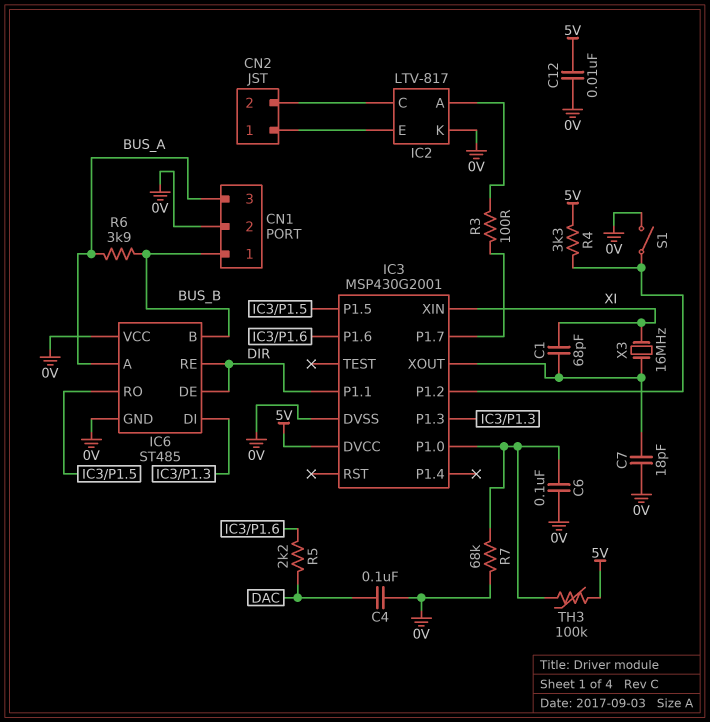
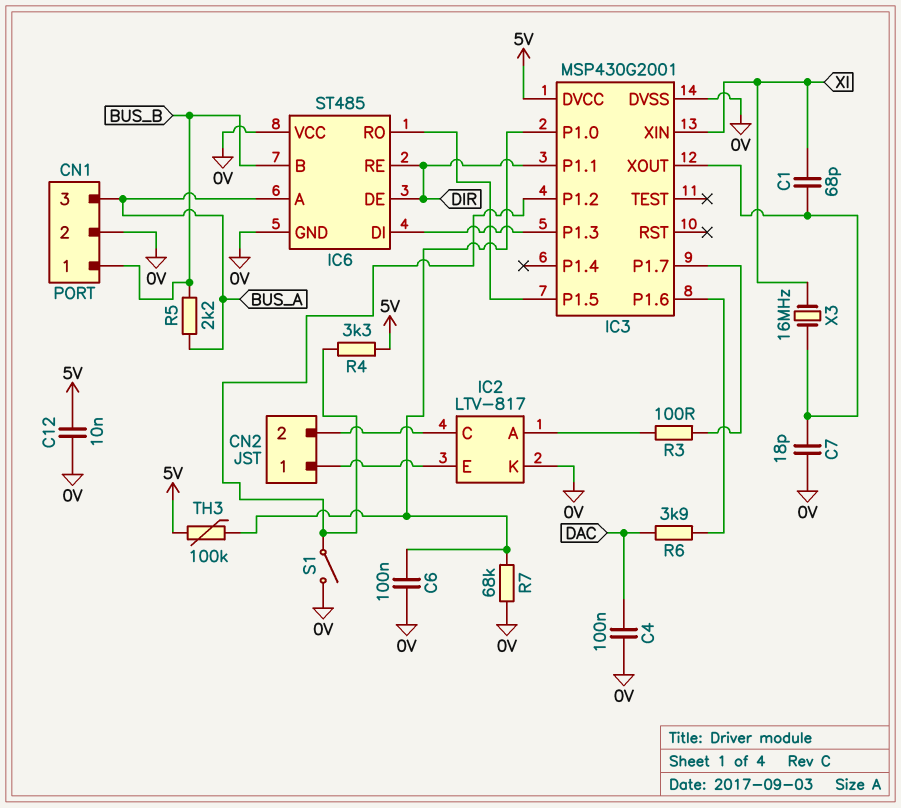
R5: 2.2k (DAC, IC3/P1.6) -> 2.2k (BUS_A, BUS_B)
R6: 3.9k (BUS_A, BUS_B) -> 3.9k (DAC, IC3/P1.6)

